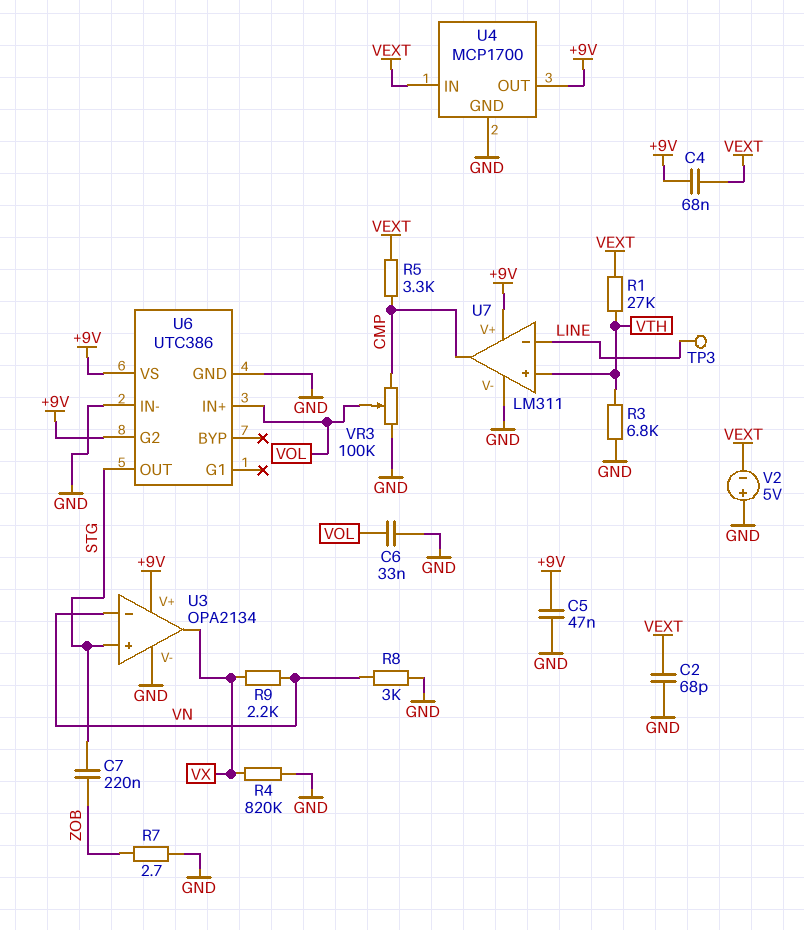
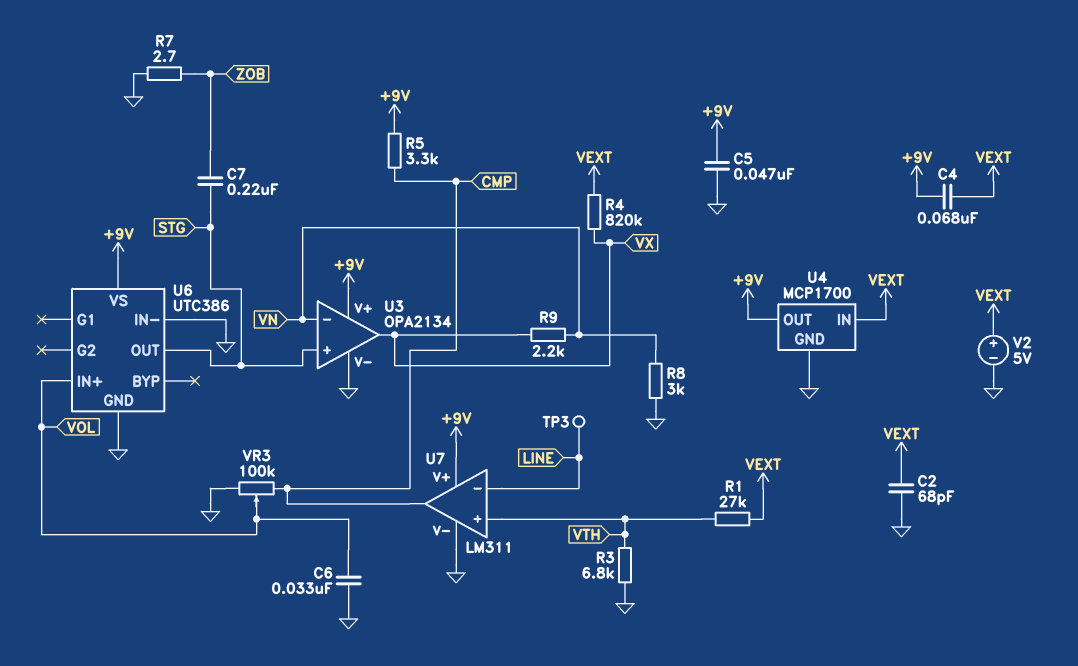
R4: 820k (GND, VX) -> 820k (VEXT, VX)
R5: 3.3k (CMP, VEXT) -> 3.3k (+9V, CMP)
U6 pin G2: +9V -> none
V2: 5V (plus GND, minus VEXT) -> 5V (plus VEXT, minus GND)

